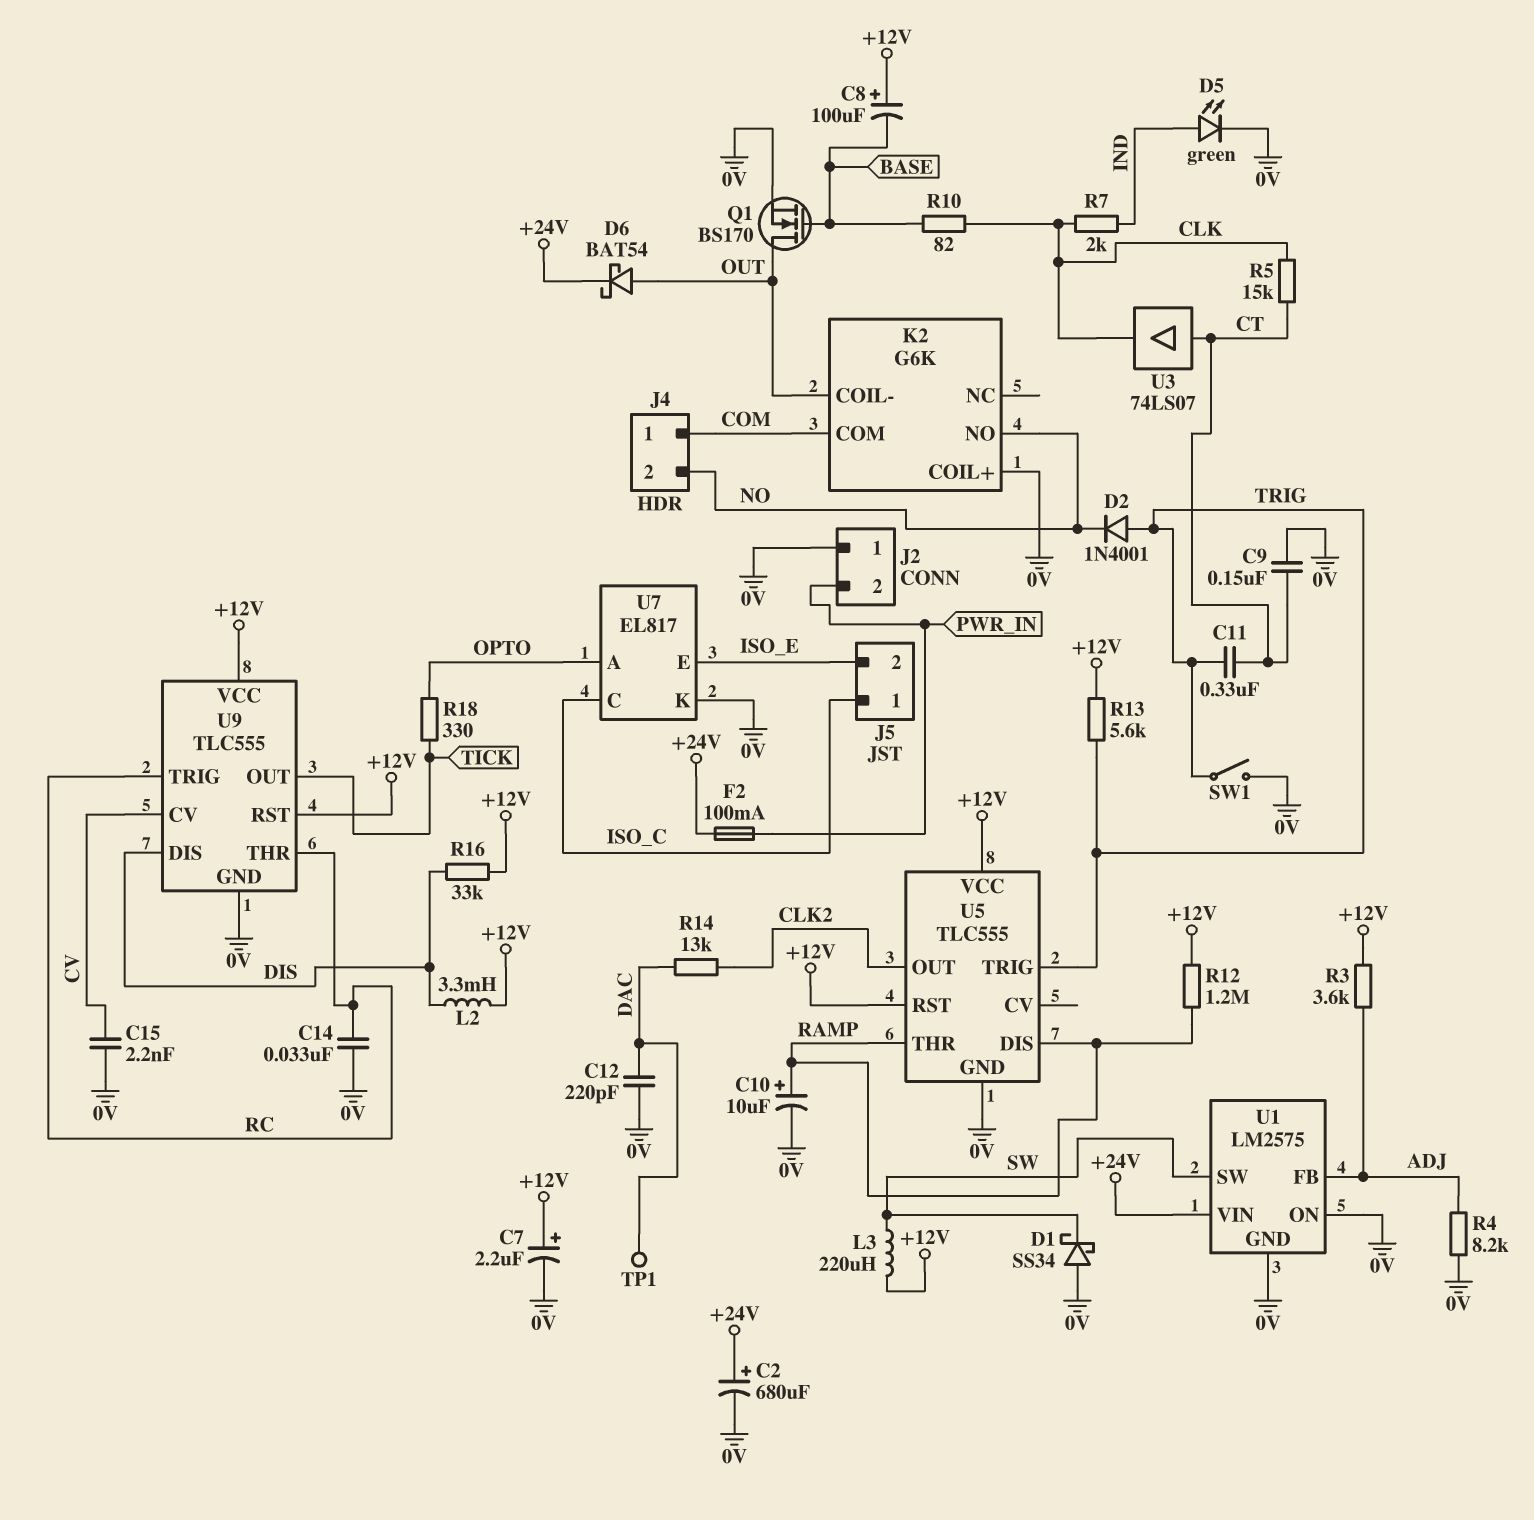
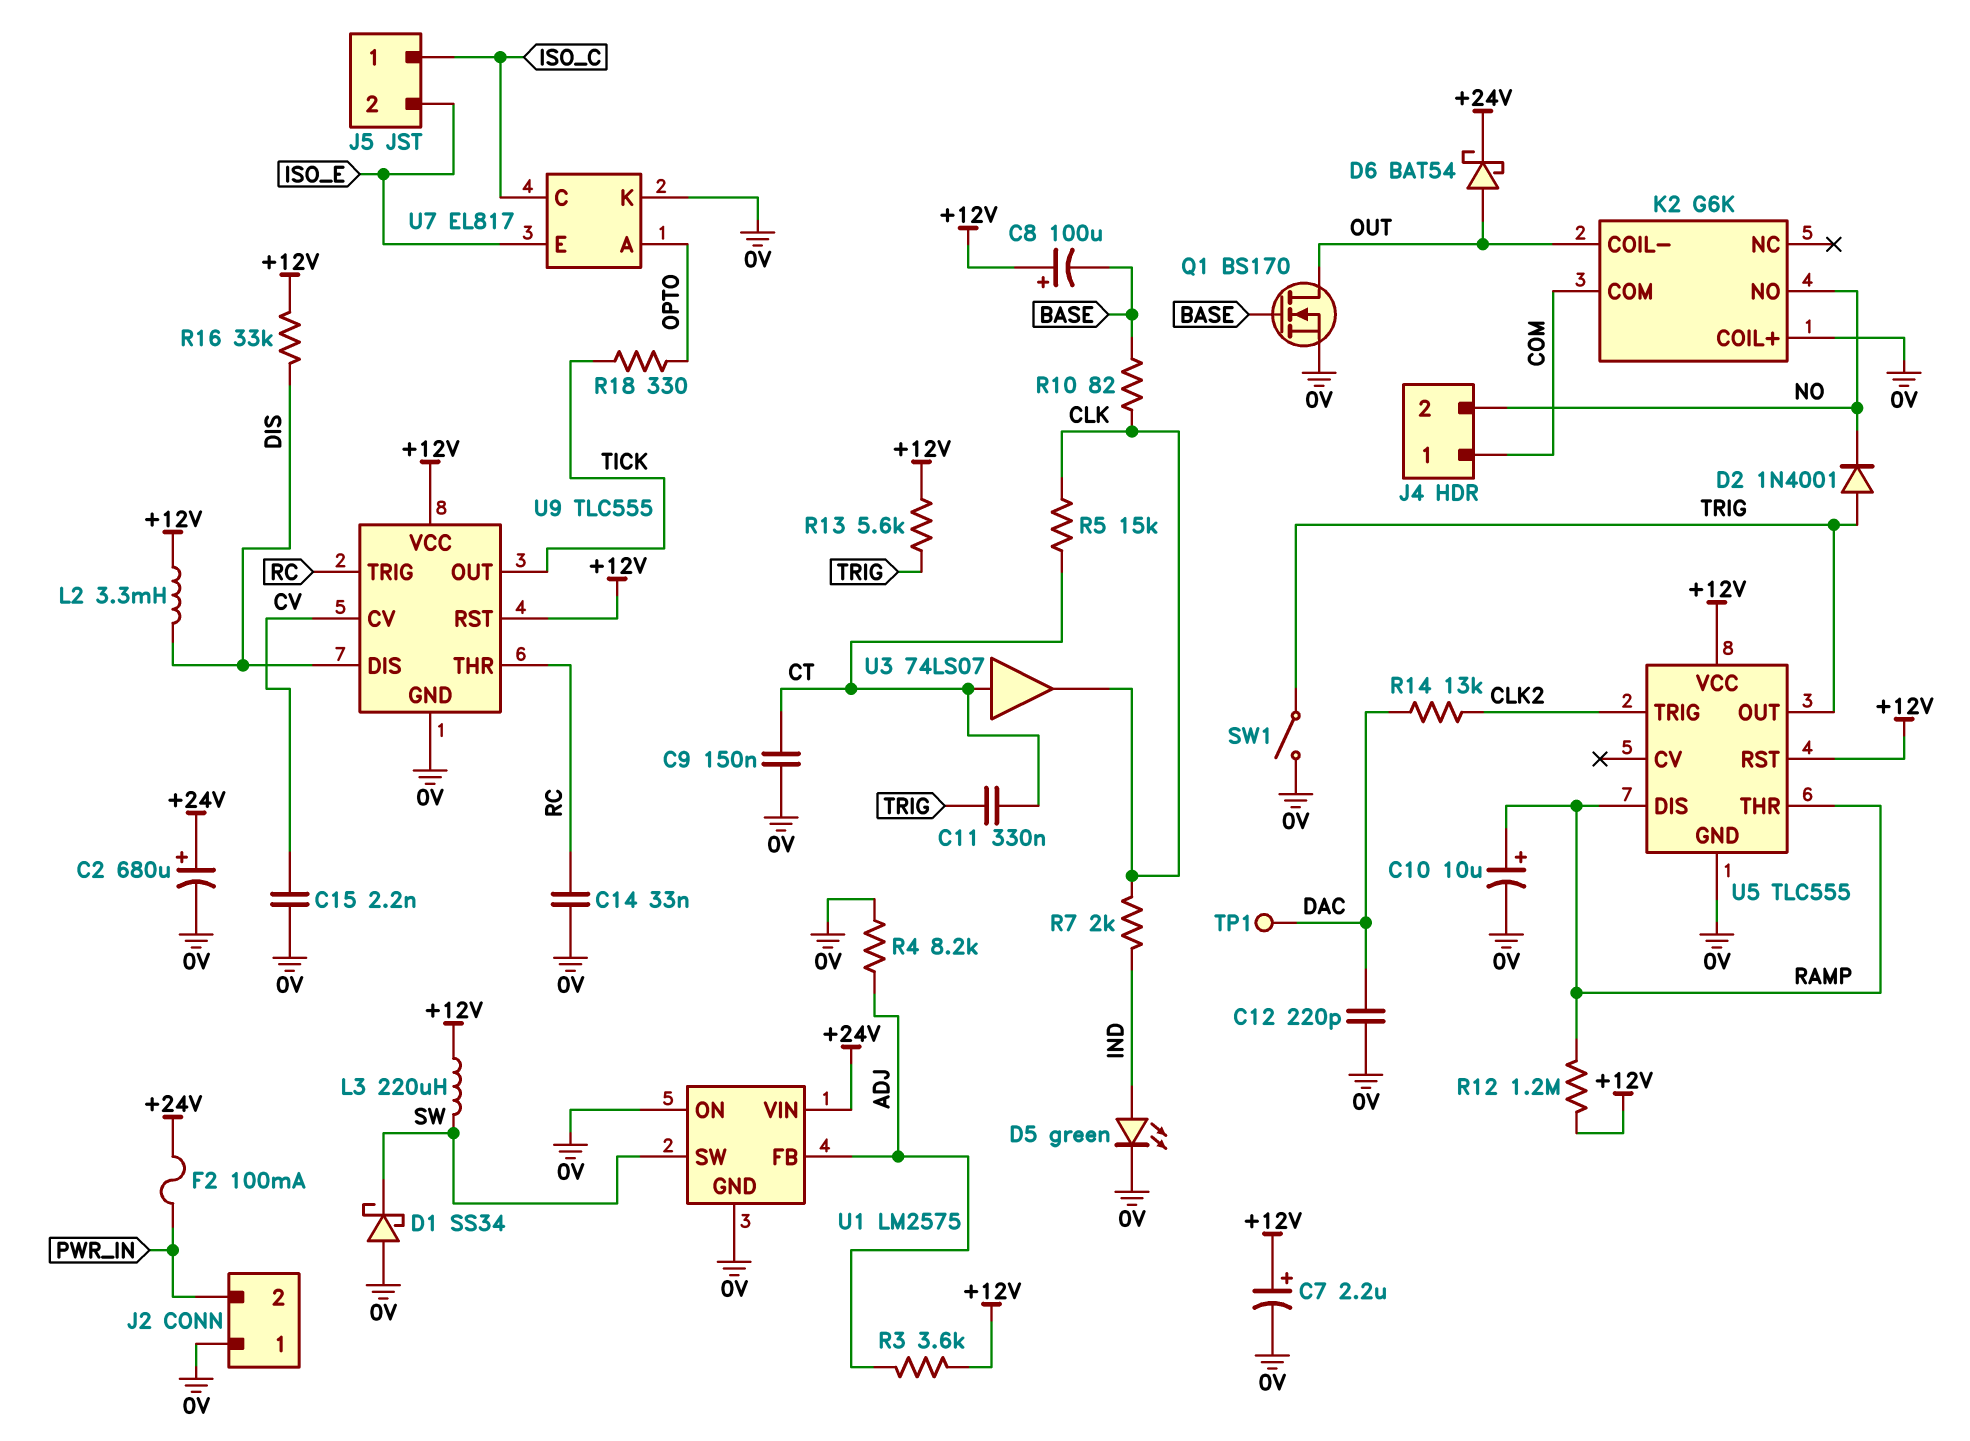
U5 pin OUT: CLK2 -> TRIG
U5 pin TRIG: TRIG -> CLK2

